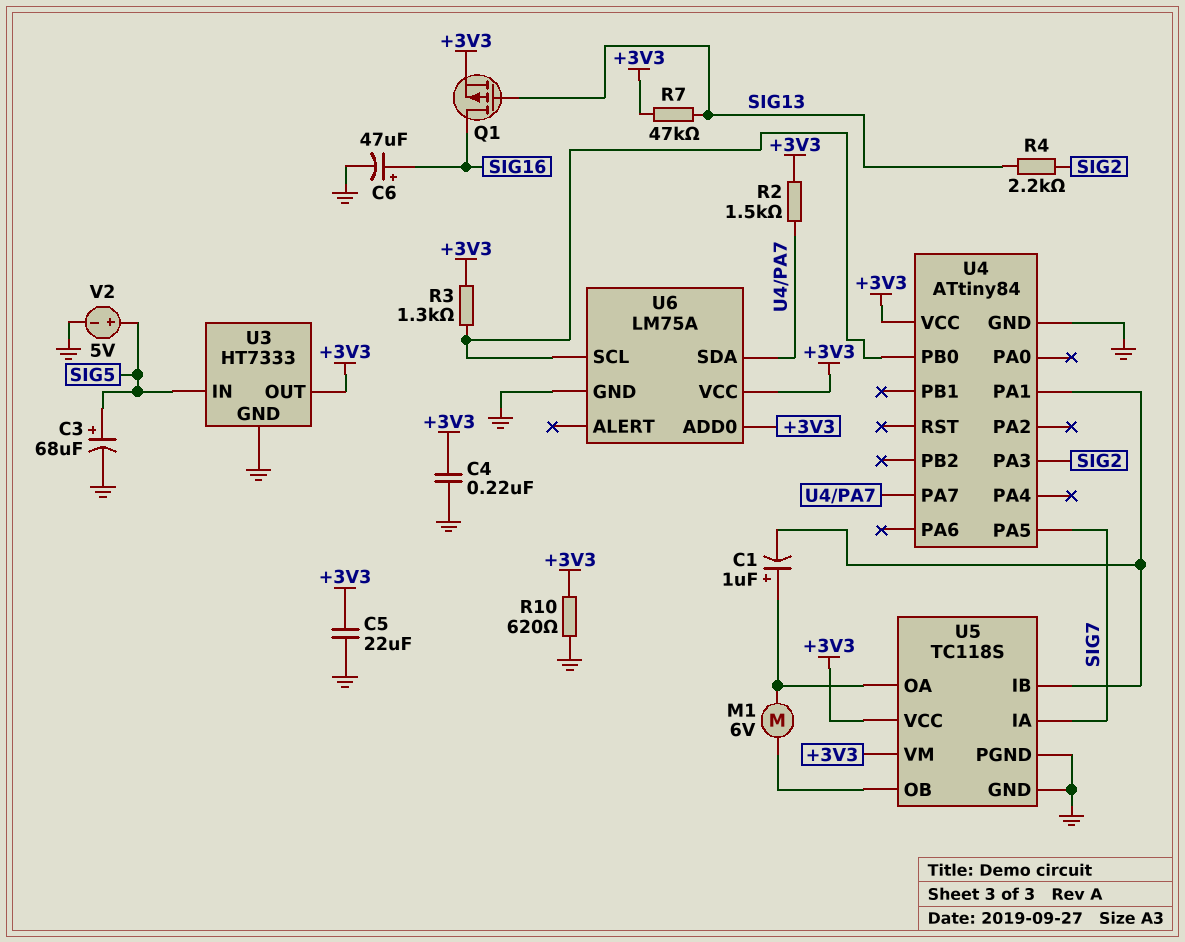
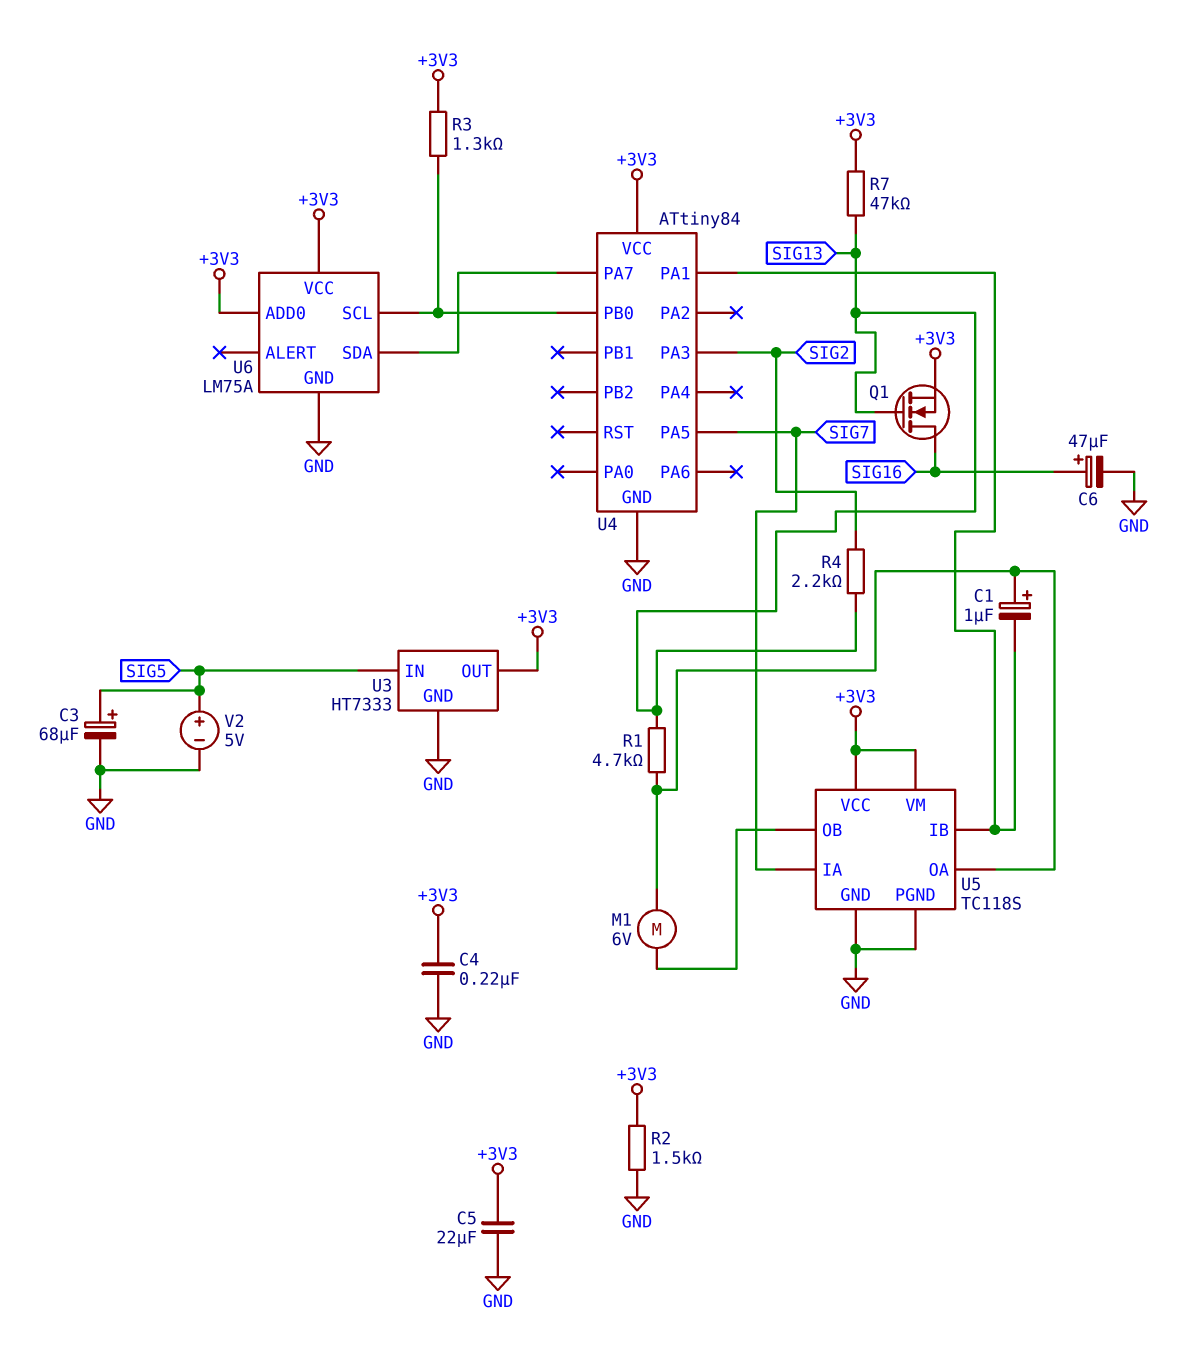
Q1: PMOS (G SIG13, D SIG16, S +3V3) -> NMOS (G SIG13, D SIG16, S +3V3)
R1: none -> 4.7k (SIG13, U5/OA)
R2: 1.5k (+3V3, U4/PA7) -> 1.5k (+3V3, GND)
R10: 620 (+3V3, GND) -> none

